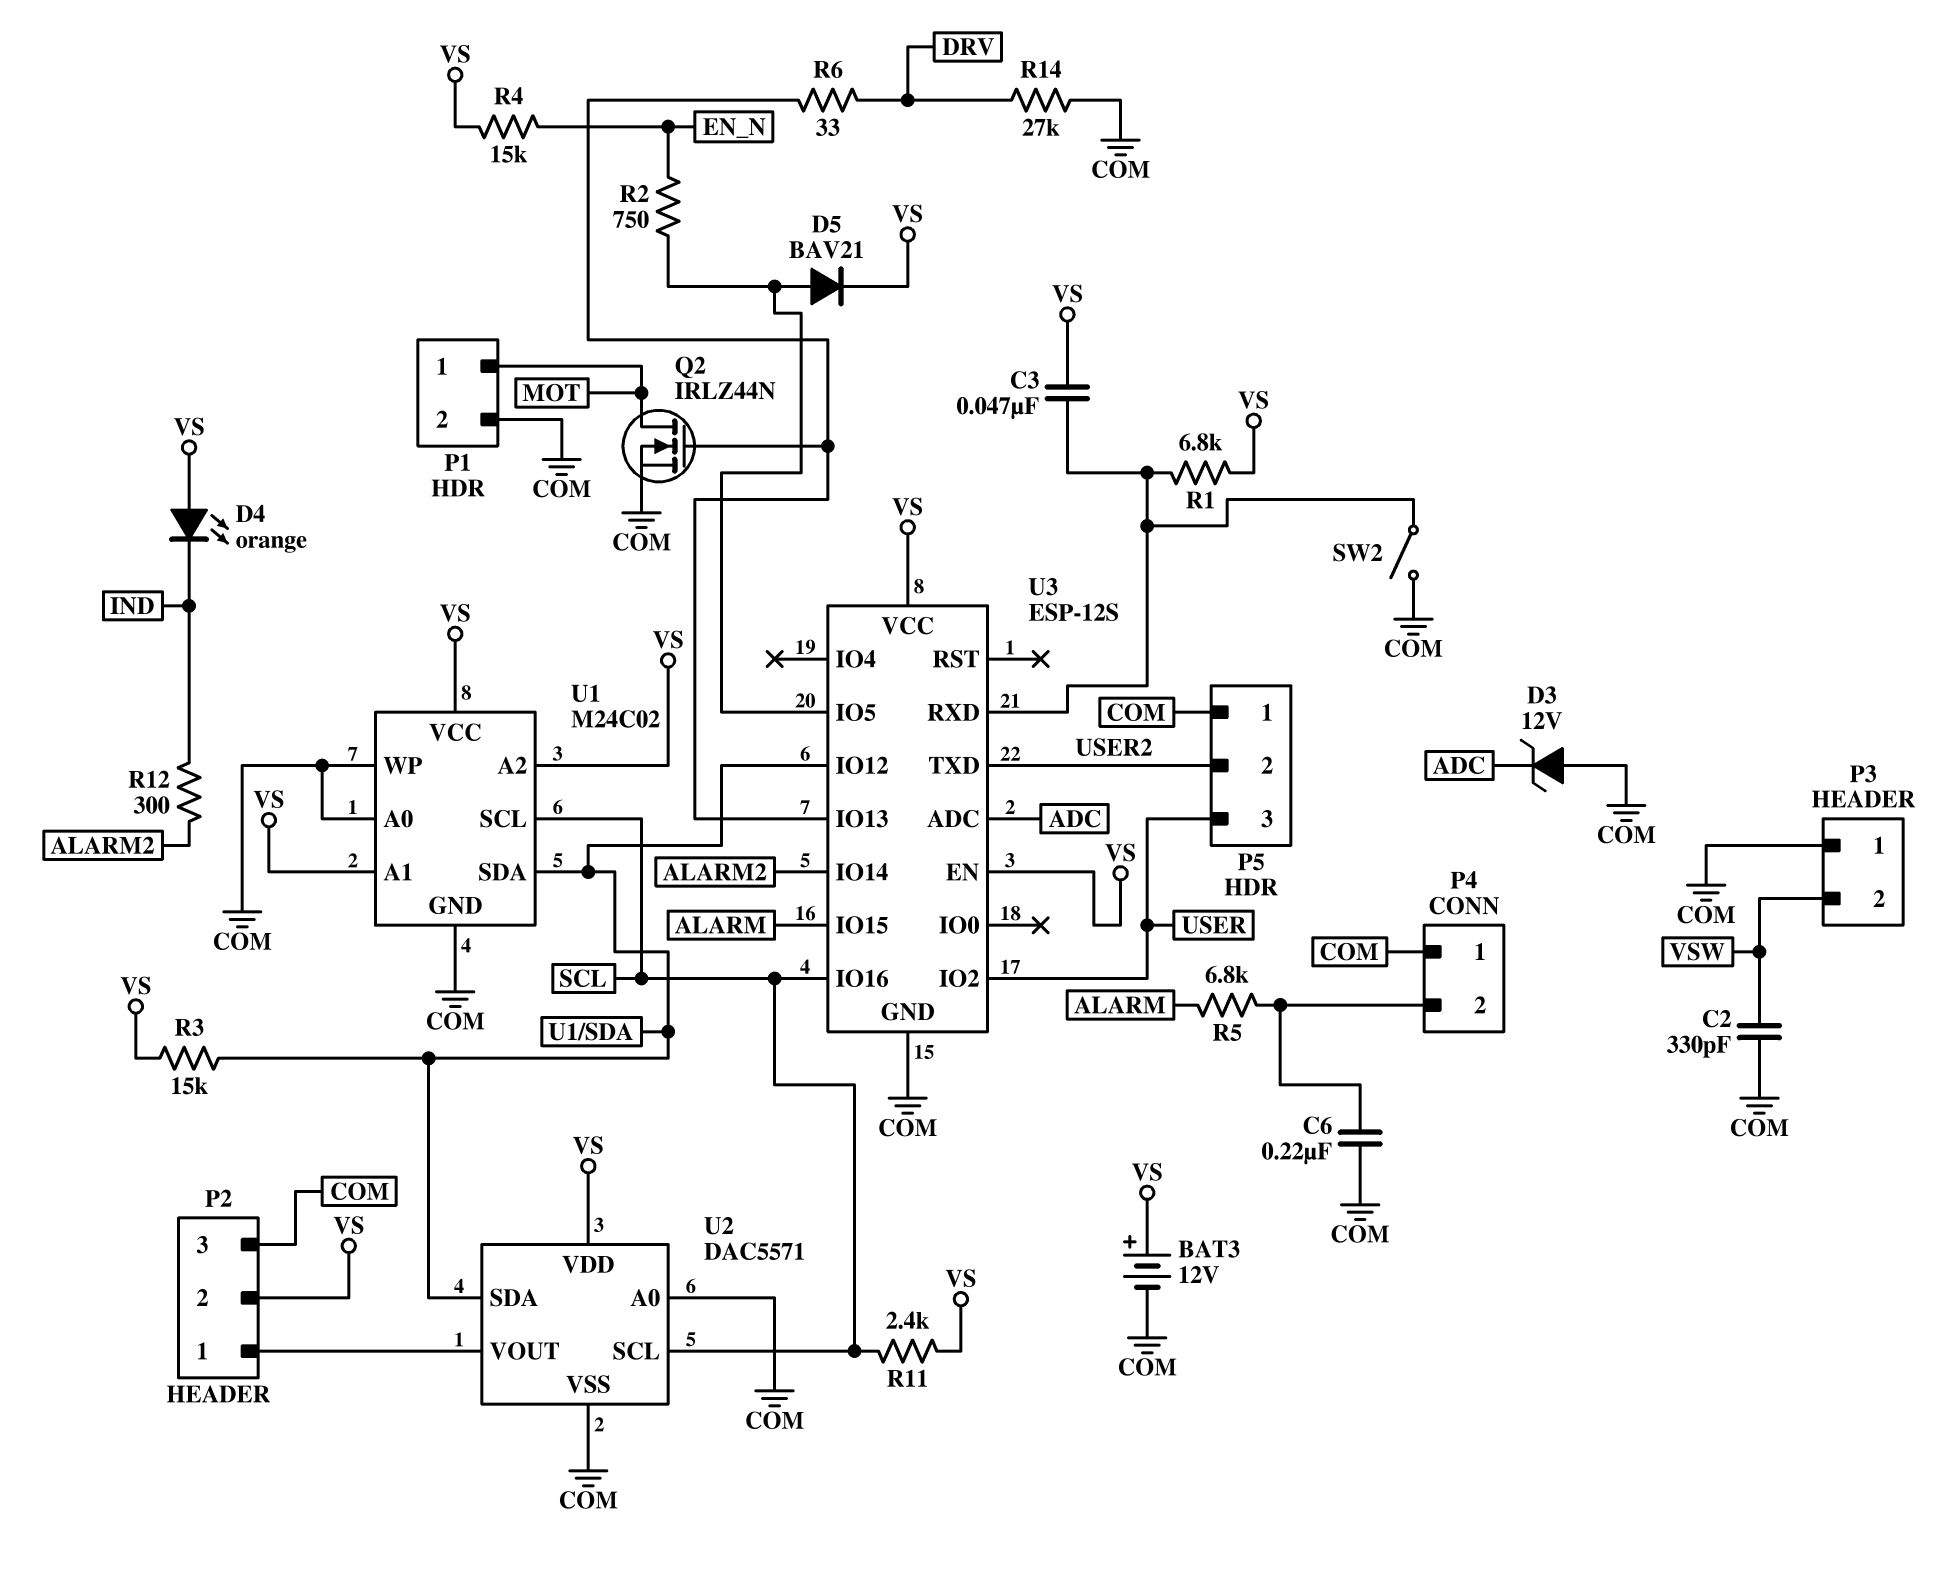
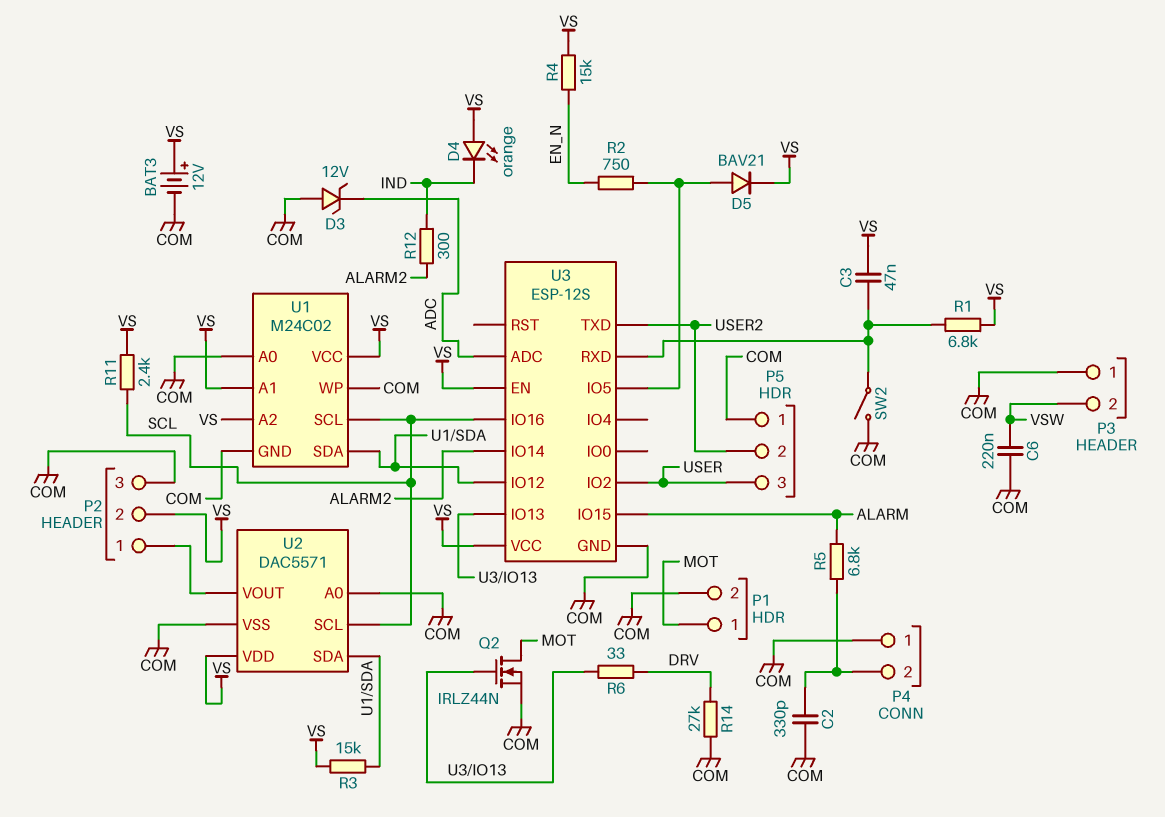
C2: 330pF (COM, VSW) -> 330pF (COM, P4/2)
C6: 220nF (COM, P4/2) -> 220nF (COM, VSW)

